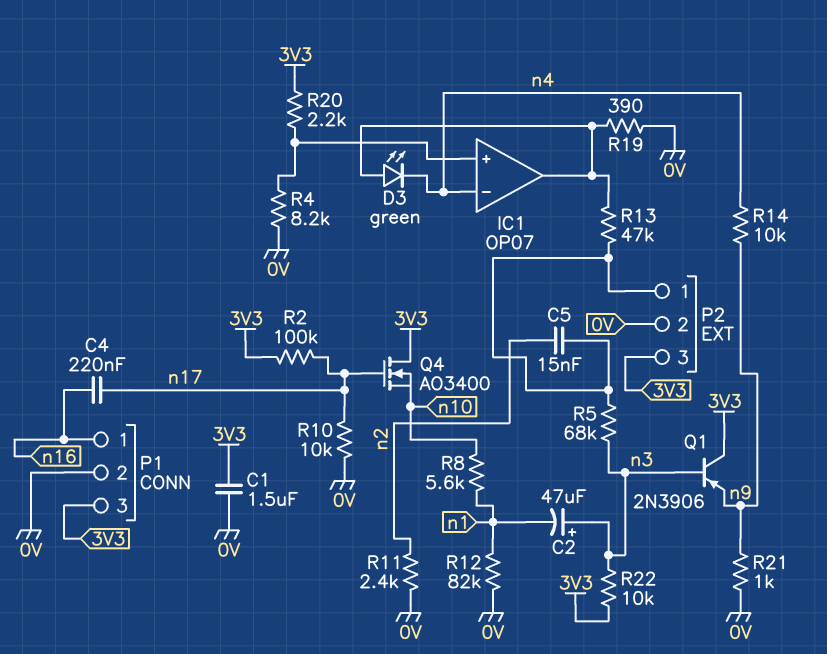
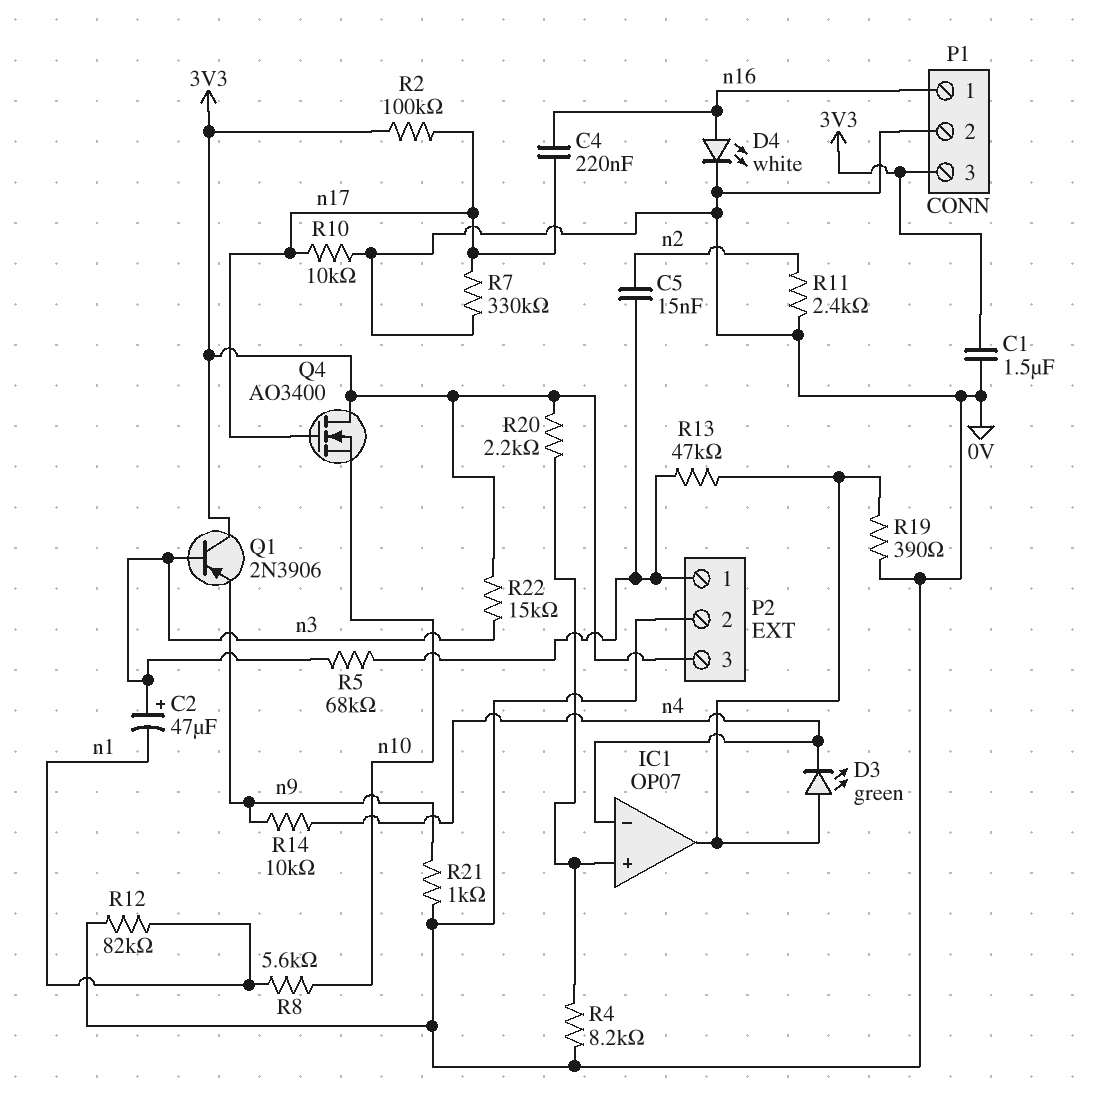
D4: none -> LED white (A n16, K 0V)
R7: none -> 330k (0V, n17)
R22: 10k (3V3, n3) -> 15k (3V3, n3)

